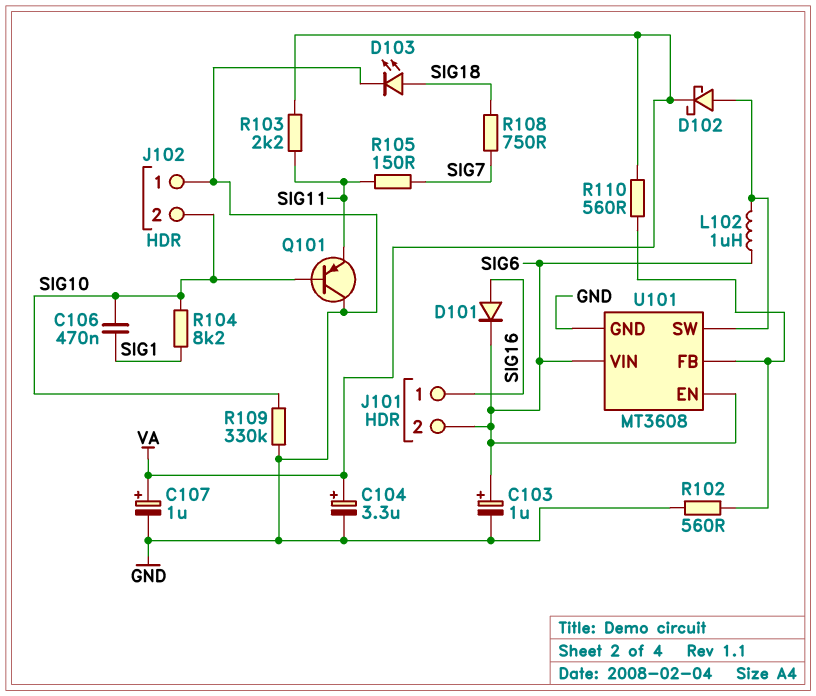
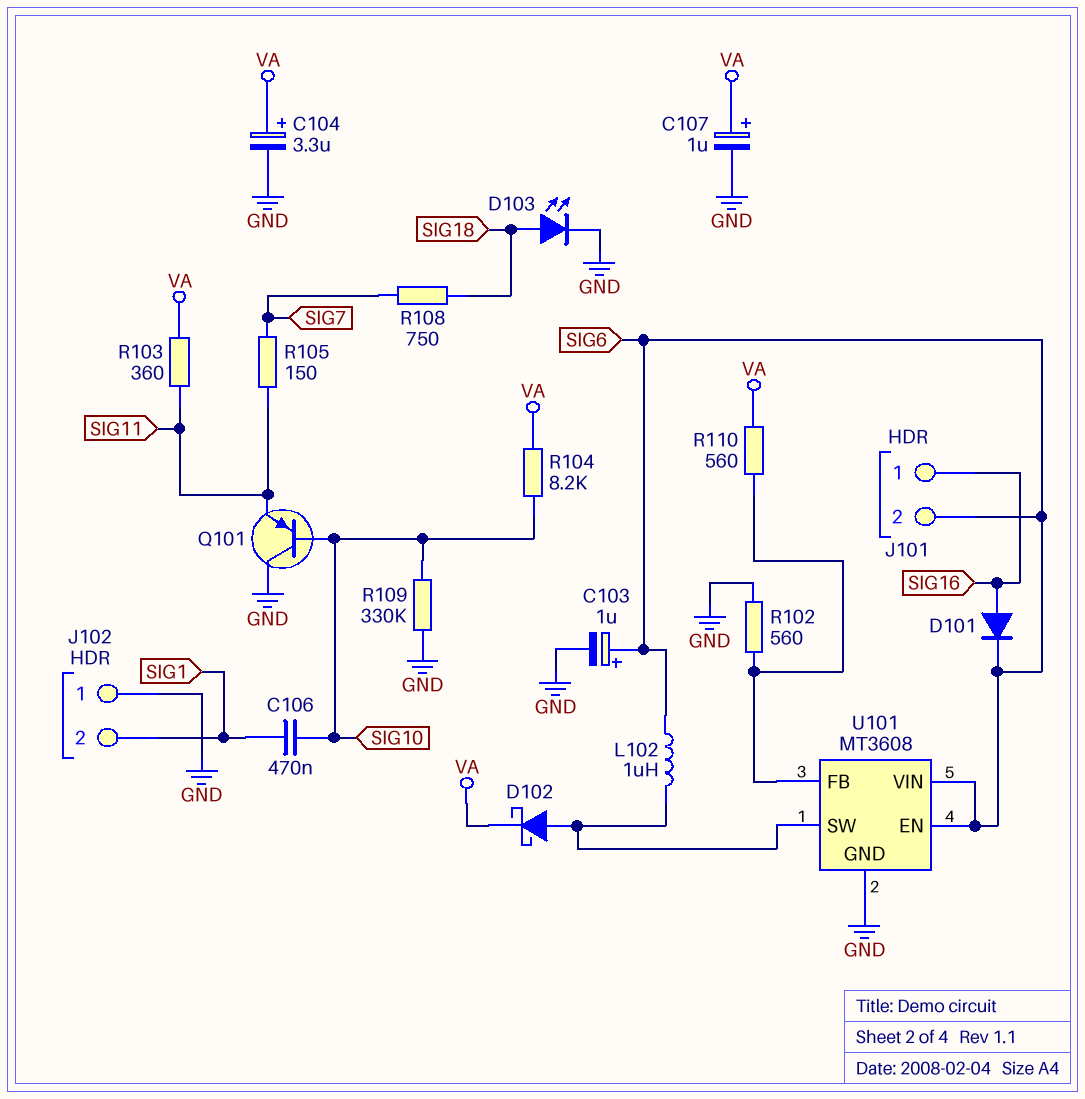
J102 pin 2: SIG10 -> SIG1
R103: 2.2k (SIG11, VA) -> 360 (SIG11, VA)
R104: 8.2k (SIG1, SIG10) -> 8.2k (SIG10, VA)

